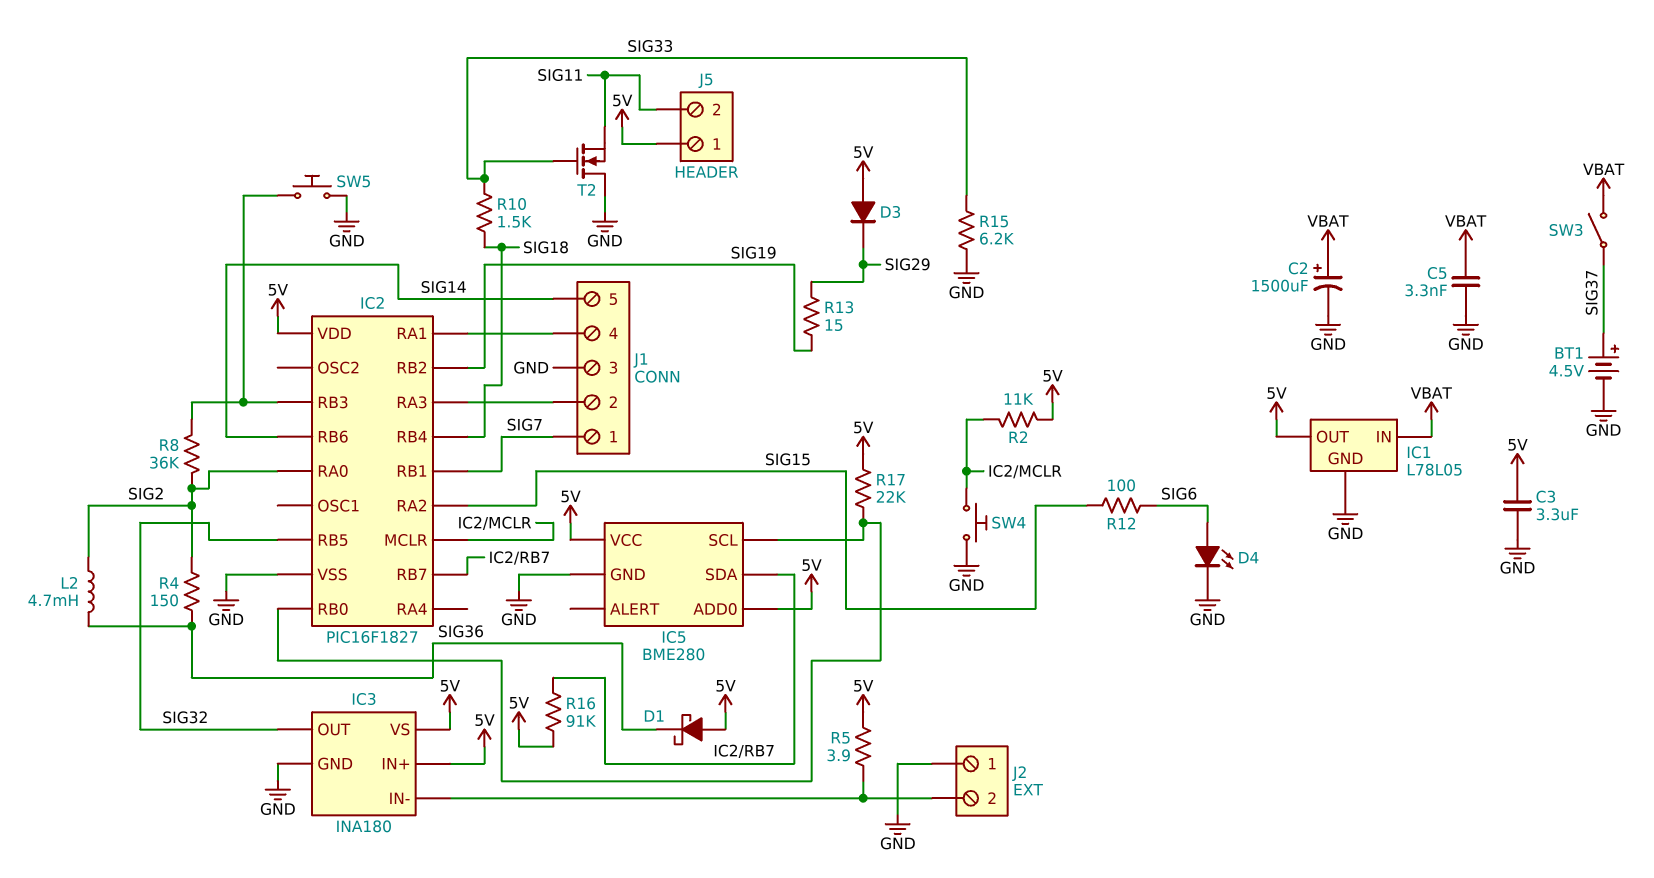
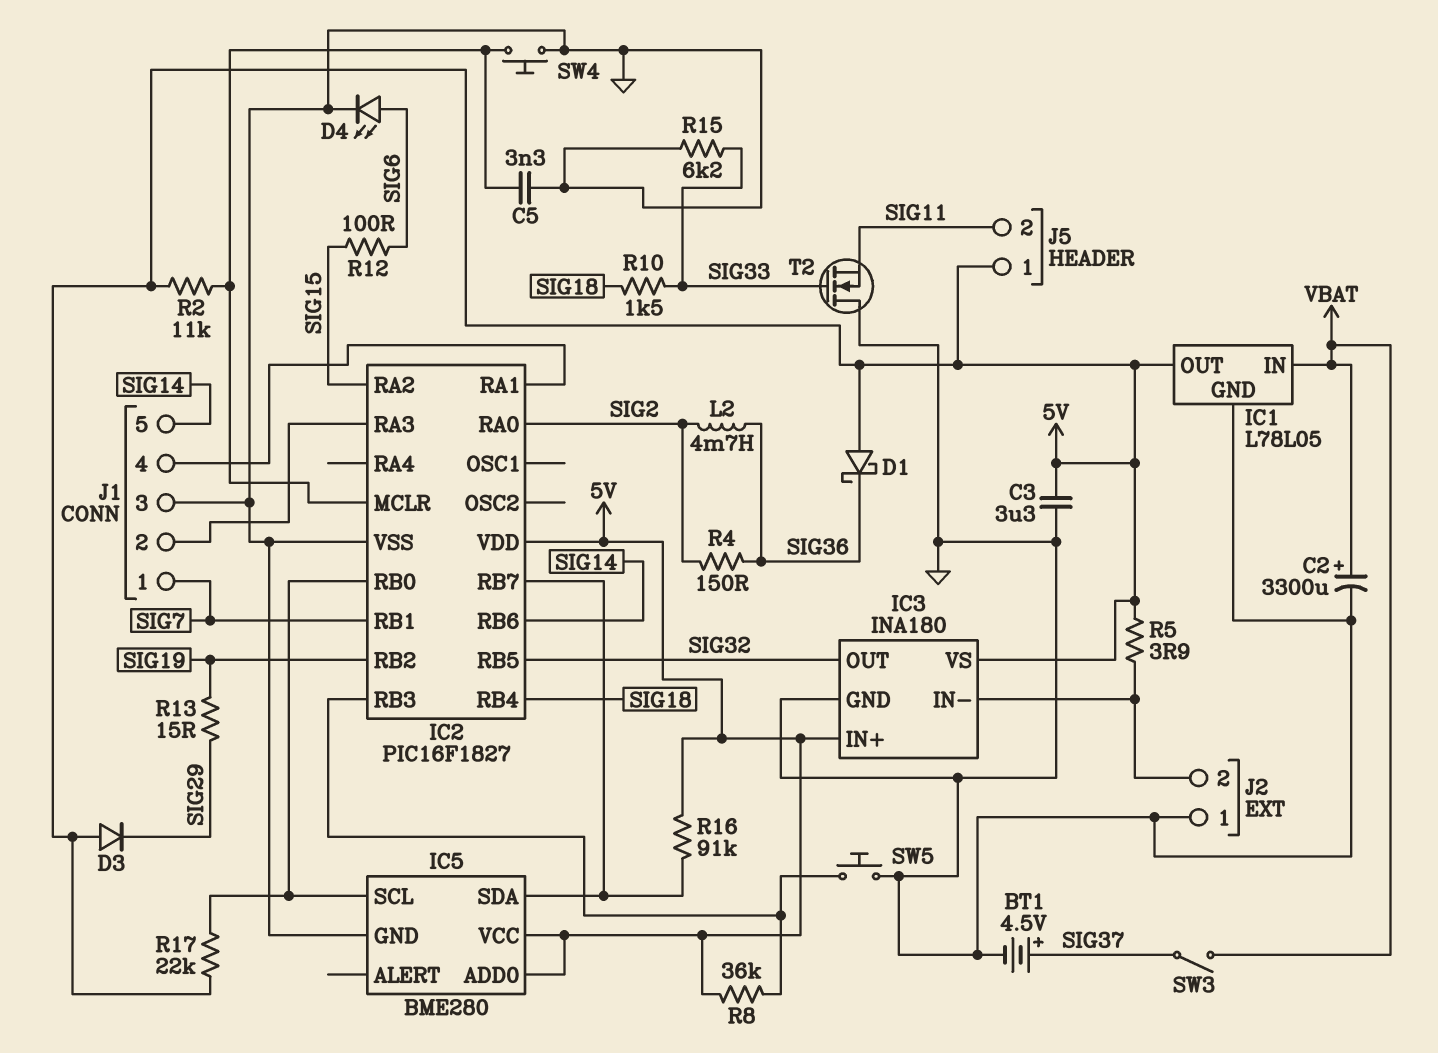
C2: 1500uF (plus VBAT, minus GND) -> 3300uF (plus VBAT, minus GND)
C5: 3.3nF (GND, VBAT) -> 3.3nF (GND, IC2/MCLR)
R8: 36k (IC2/RB3, SIG2) -> 36k (5V, IC2/RB3)

